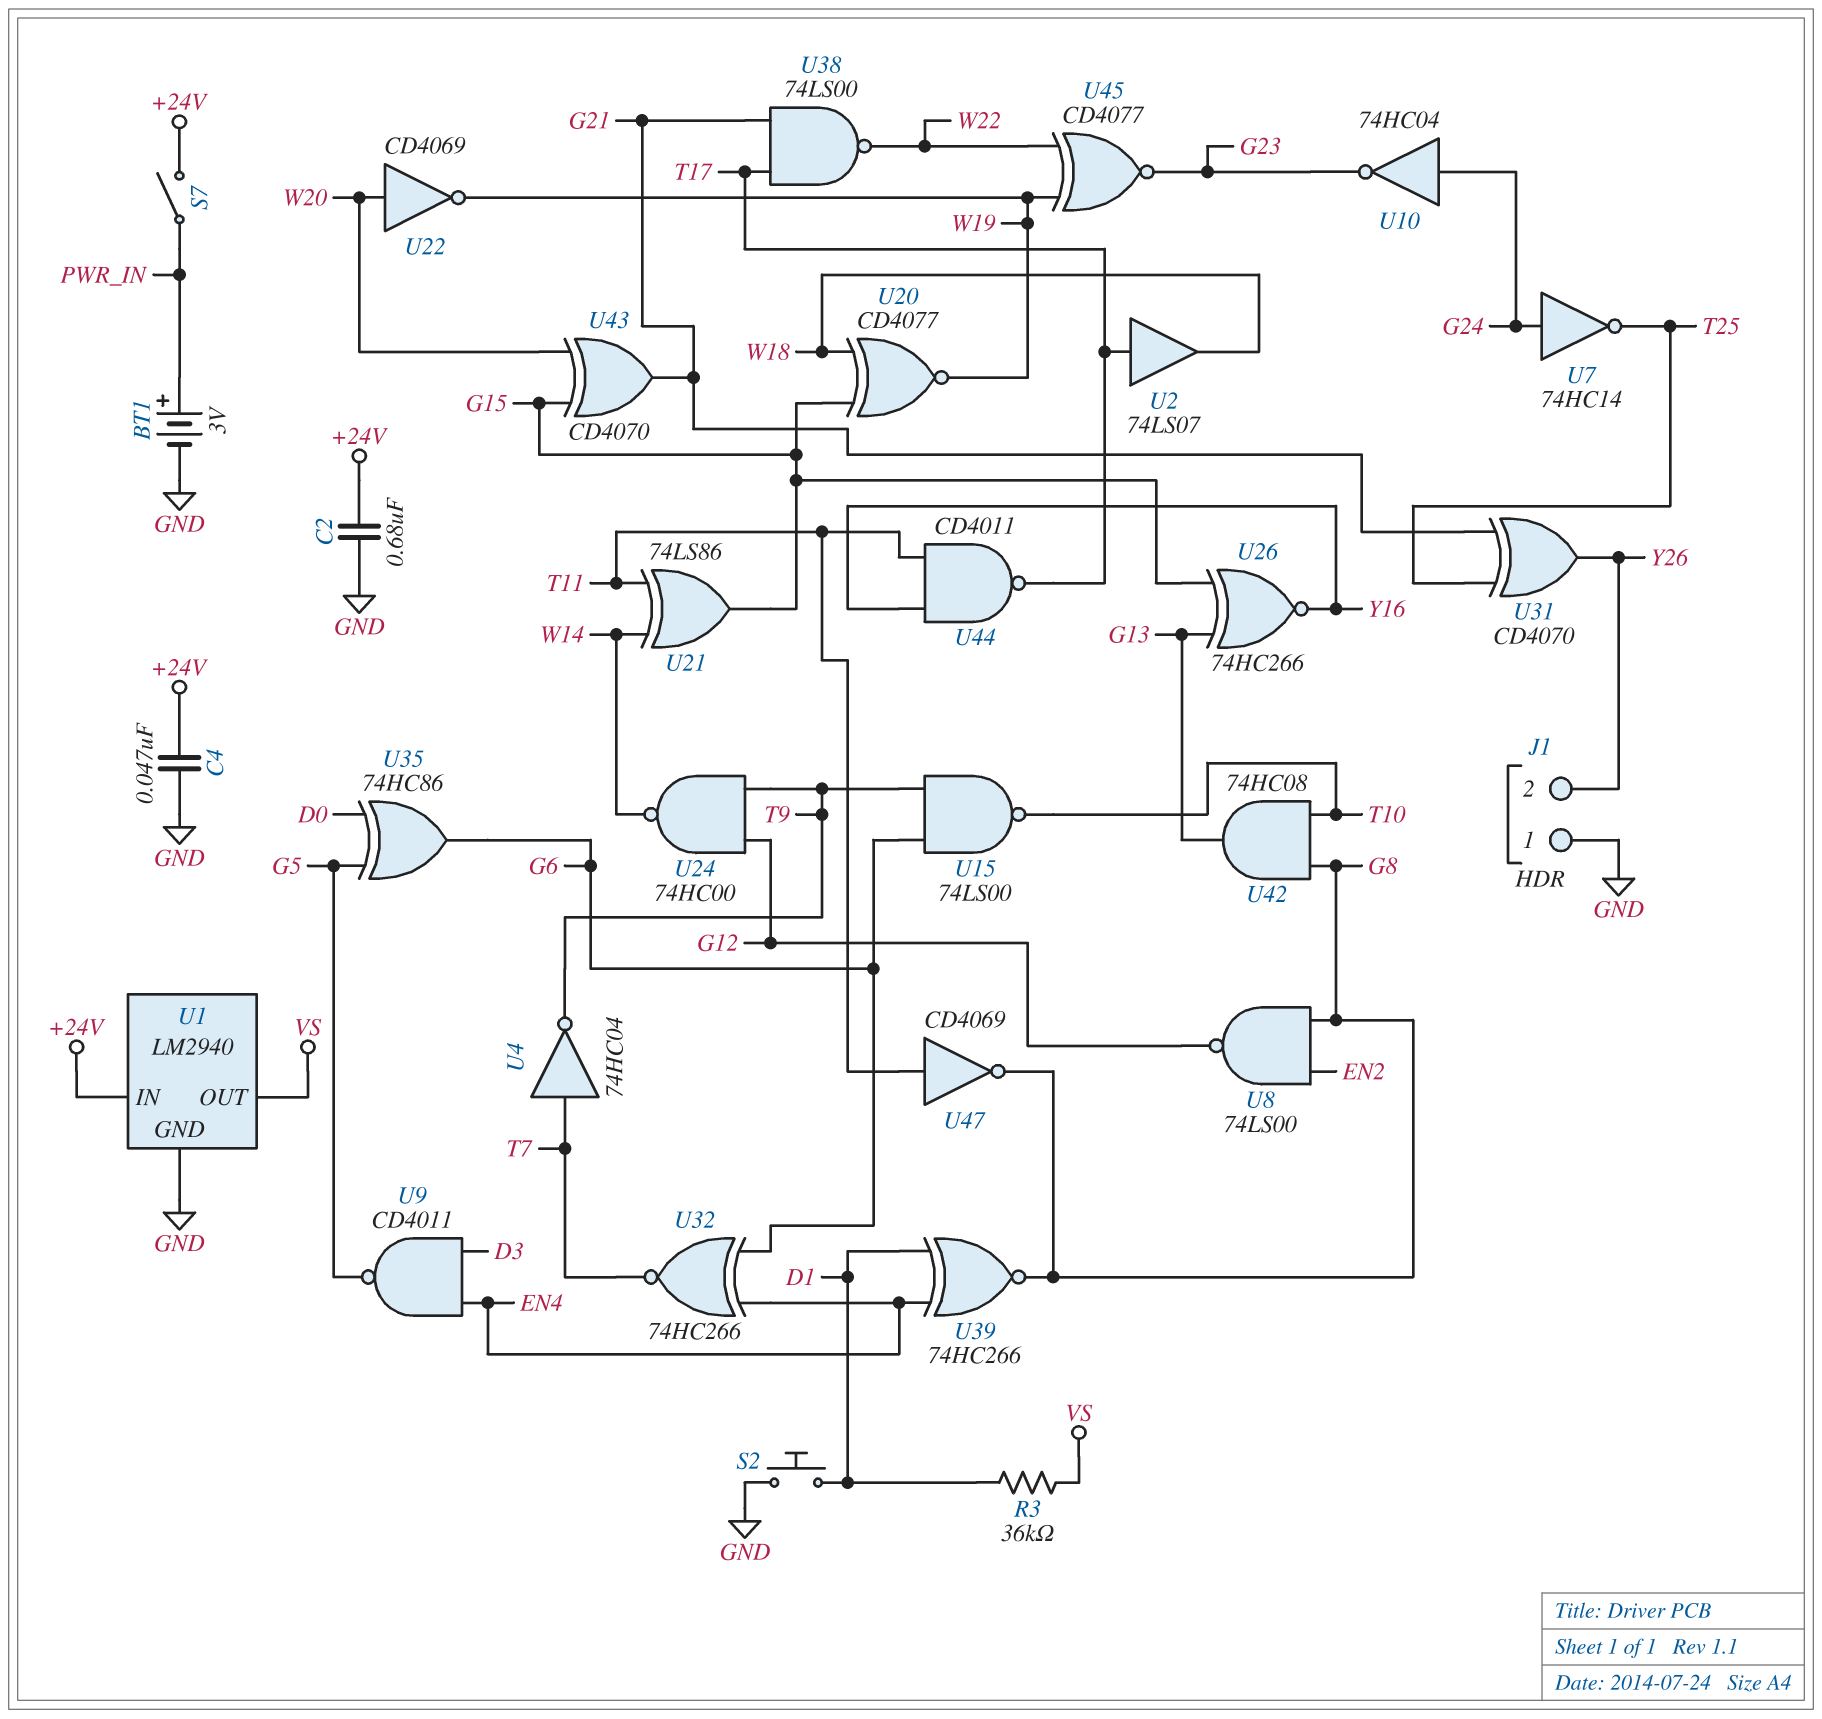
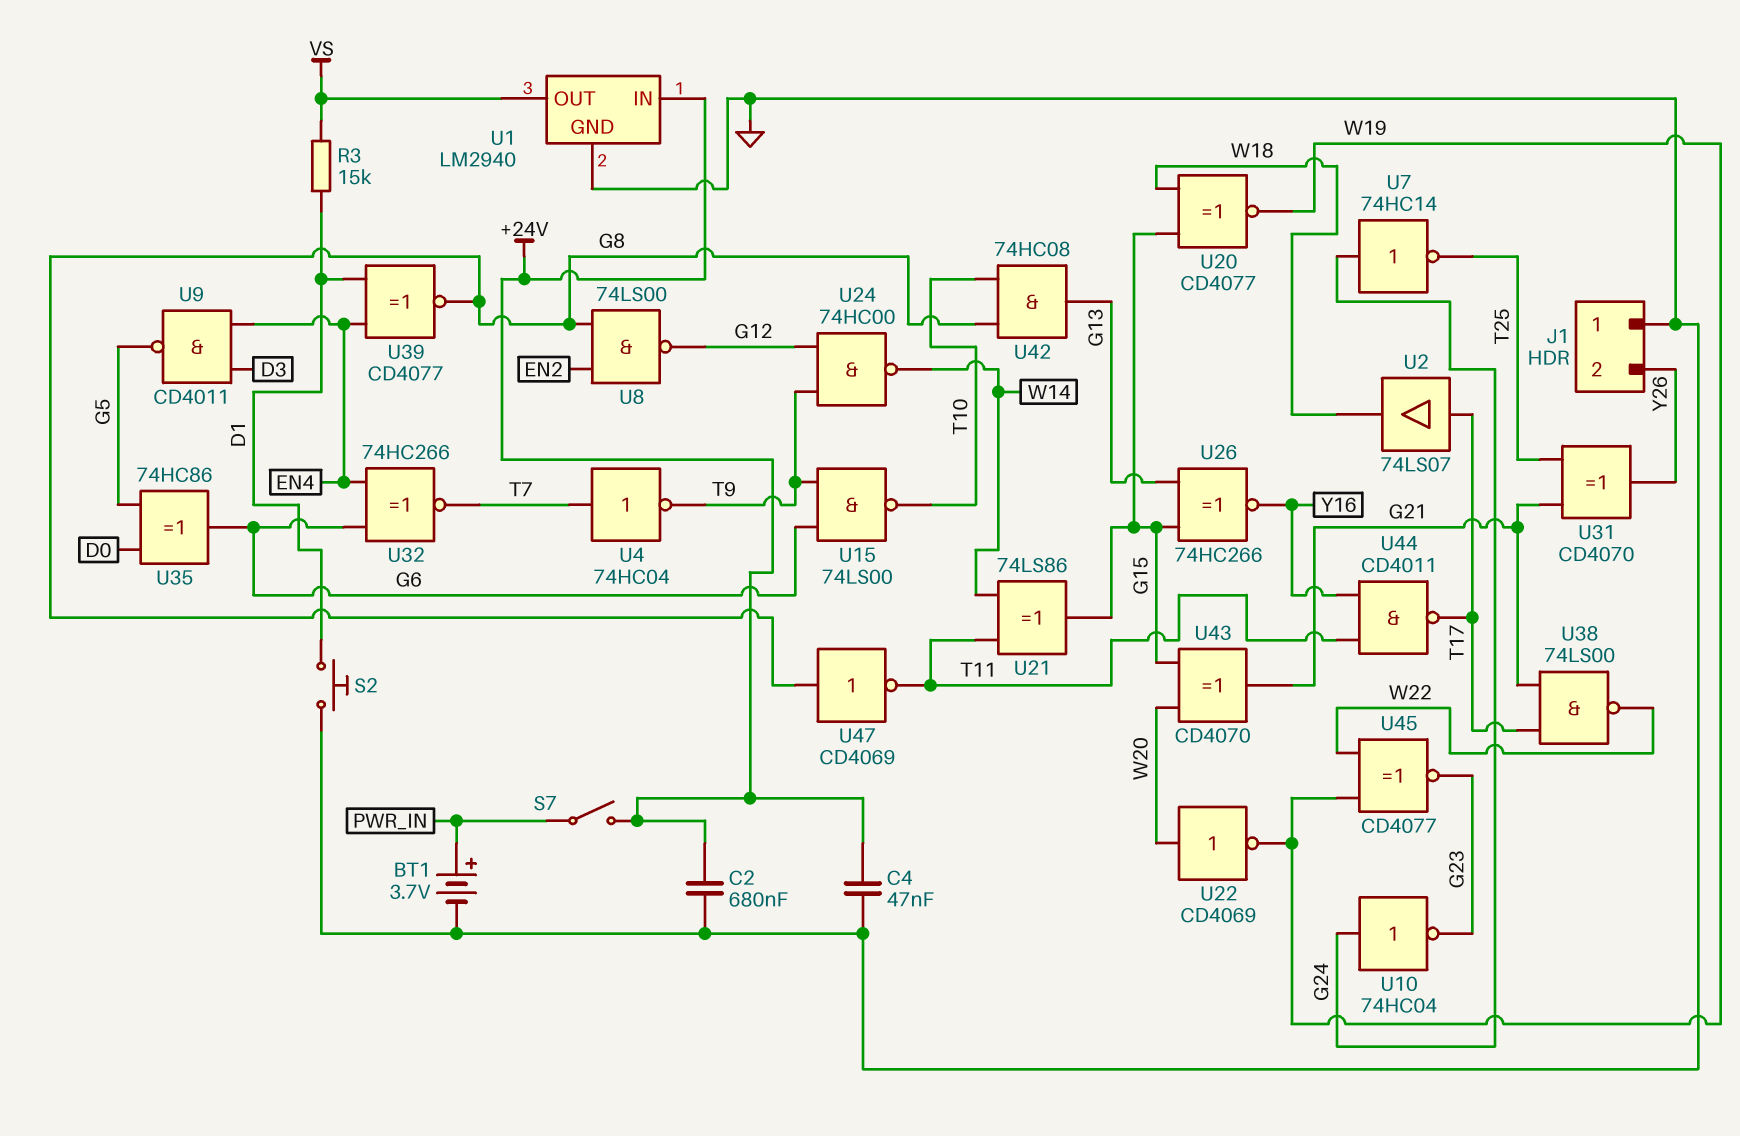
BT1: 3V (plus PWR_IN, minus GND) -> 3.7V (plus PWR_IN, minus GND)
R3: 36k (D1, VS) -> 15k (D1, VS)
U39: XNOR 74HC266 (in D1, in EN4, out G8) -> XNOR CD4077 (in D1, in EN4, out G8)
U47: NOT CD4069 (in T11, out G8) -> NOT CD4069 (in G8, out T11)

